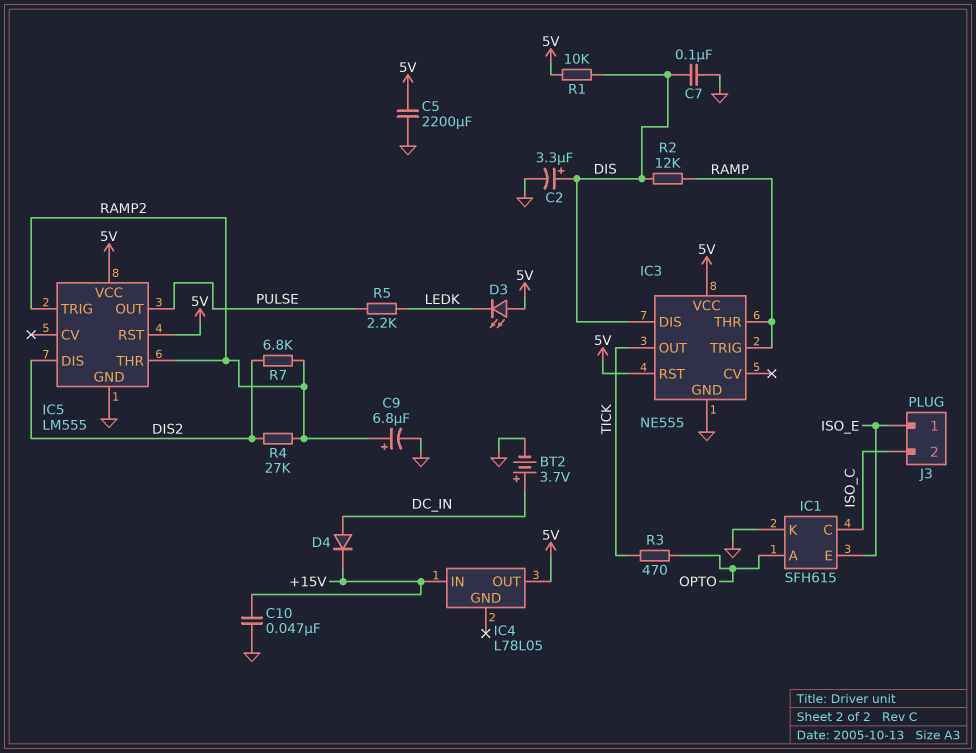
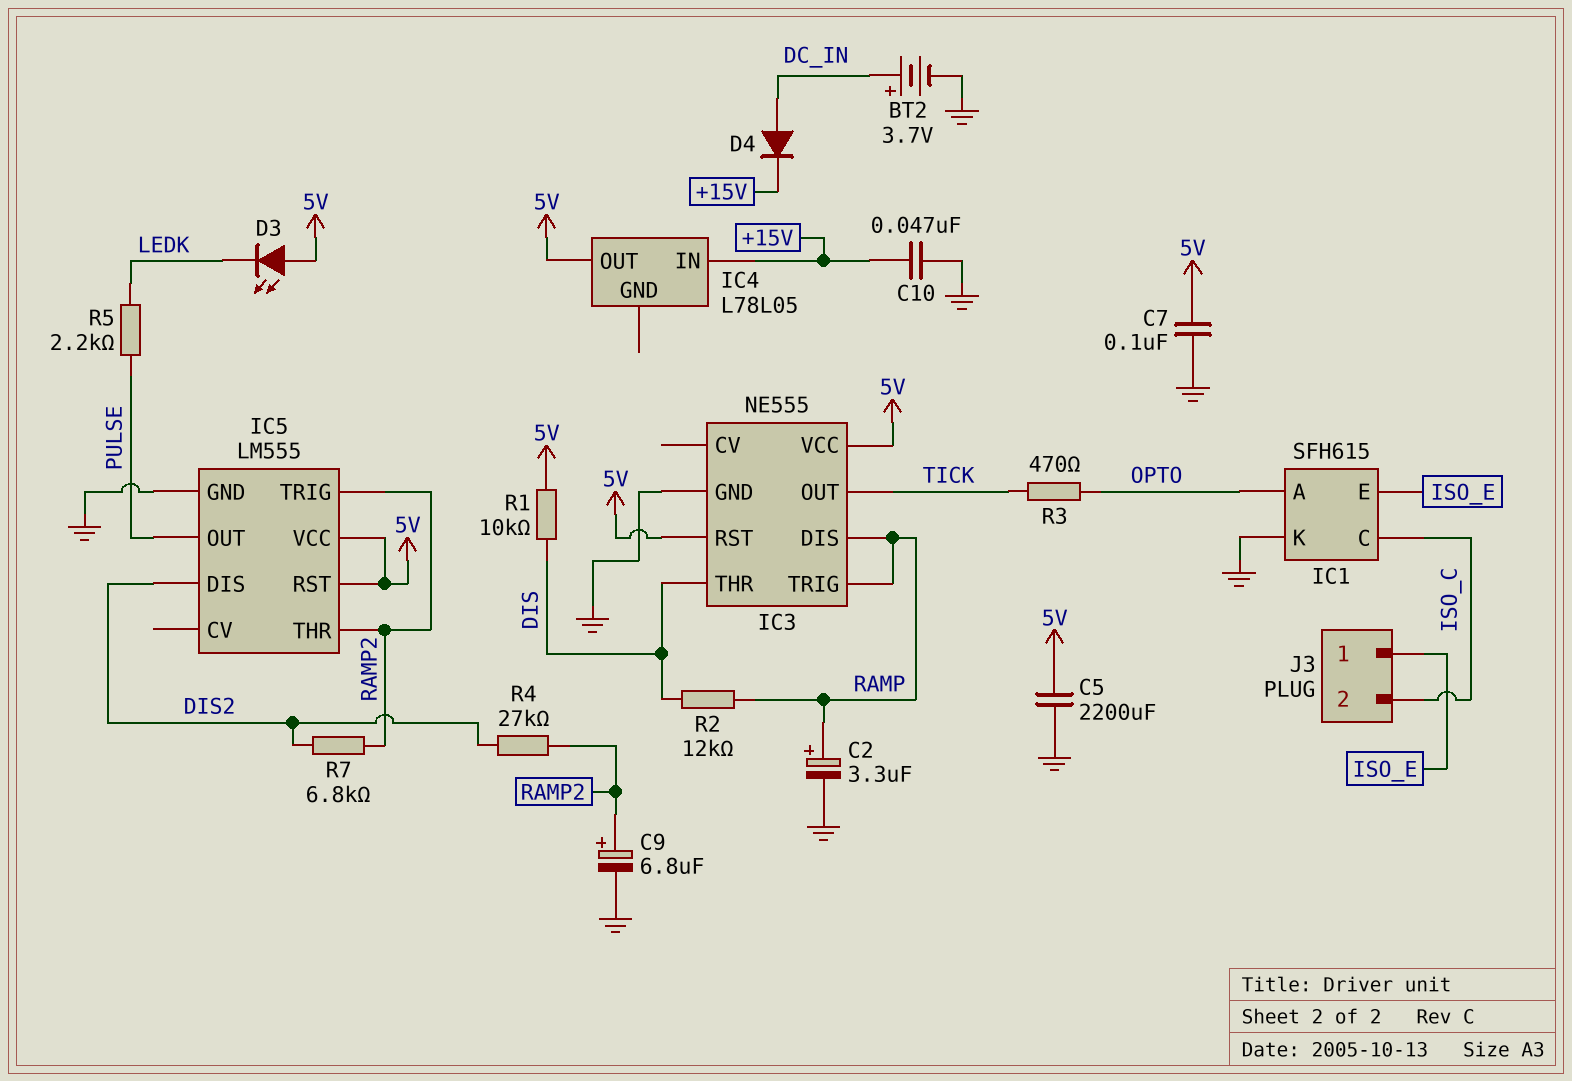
C2: 3.3uF (plus DIS, minus GND) -> 3.3uF (plus RAMP, minus GND)
C7: 100nF (DIS, GND) -> 100nF (5V, GND)
IC3 pin DIS: DIS -> RAMP
IC3 pin THR: RAMP -> DIS

